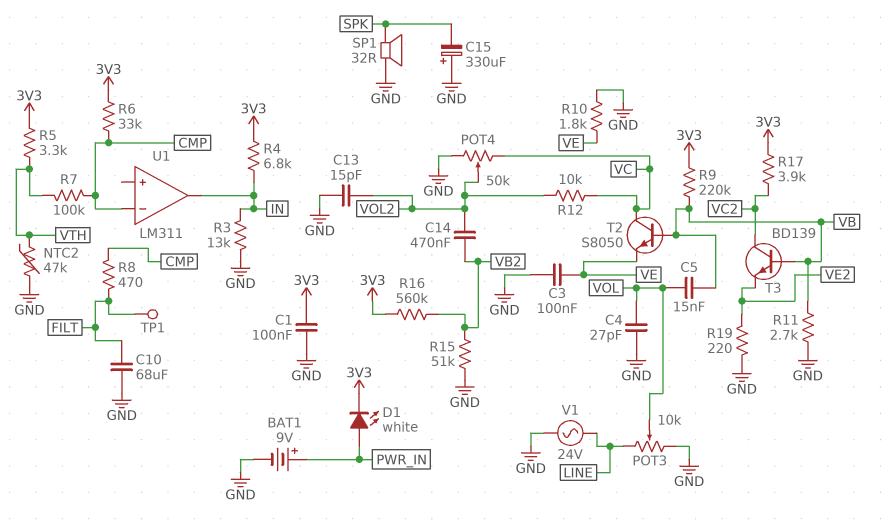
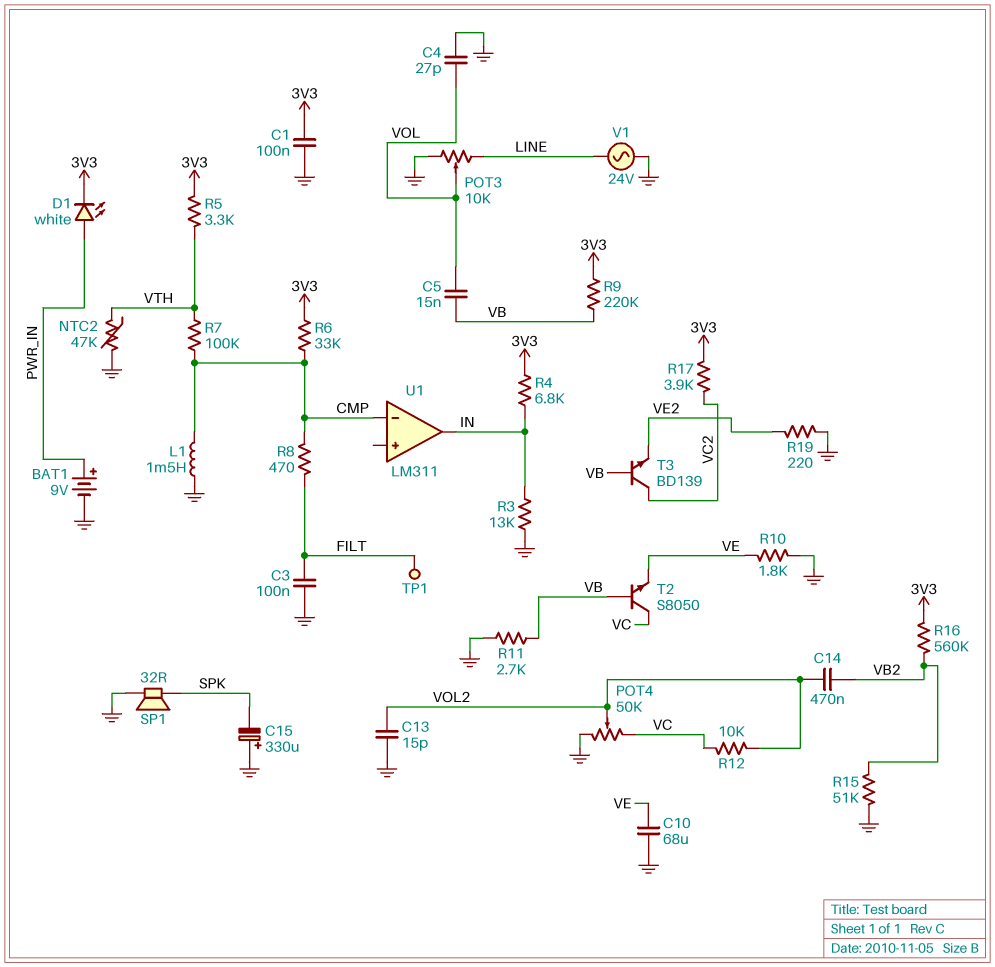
C3: 100nF (GND, VE) -> 100nF (FILT, GND)
C10: 68uF (FILT, GND) -> 68uF (GND, VE)
L1: none -> 1.5mH (CMP, GND)

